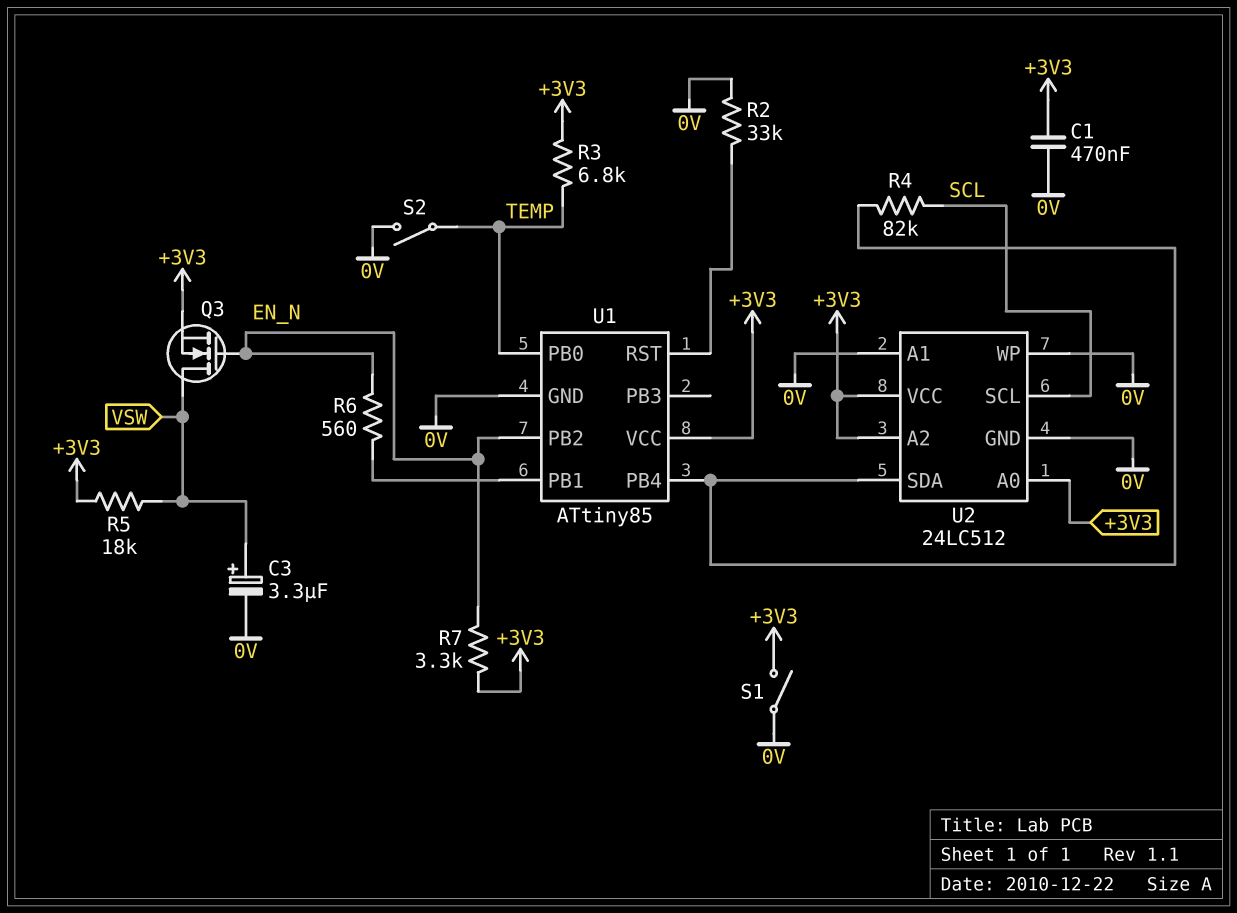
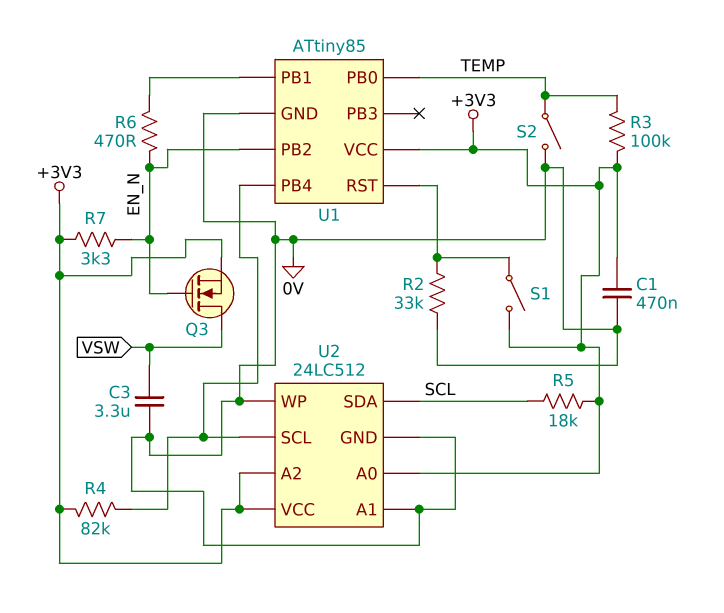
C3: 3.3uF (plus VSW, minus 0V) -> 3.3uF (0V, VSW)
R3: 6.8k (+3V3, TEMP) -> 100k (+3V3, TEMP)
R4: 82k (SCL, U1/PB4) -> 82k (+3V3, U1/PB4)
R5: 18k (+3V3, VSW) -> 18k (+3V3, SCL)
R6: 560 (EN_N, U1/PB1) -> 470 (EN_N, U1/PB1)
S1: switch (+3V3, 0V) -> switch (+3V3, U1/RST)
U2 pin SCL: SCL -> U1/PB4
U2 pin SDA: U1/PB4 -> SCL

